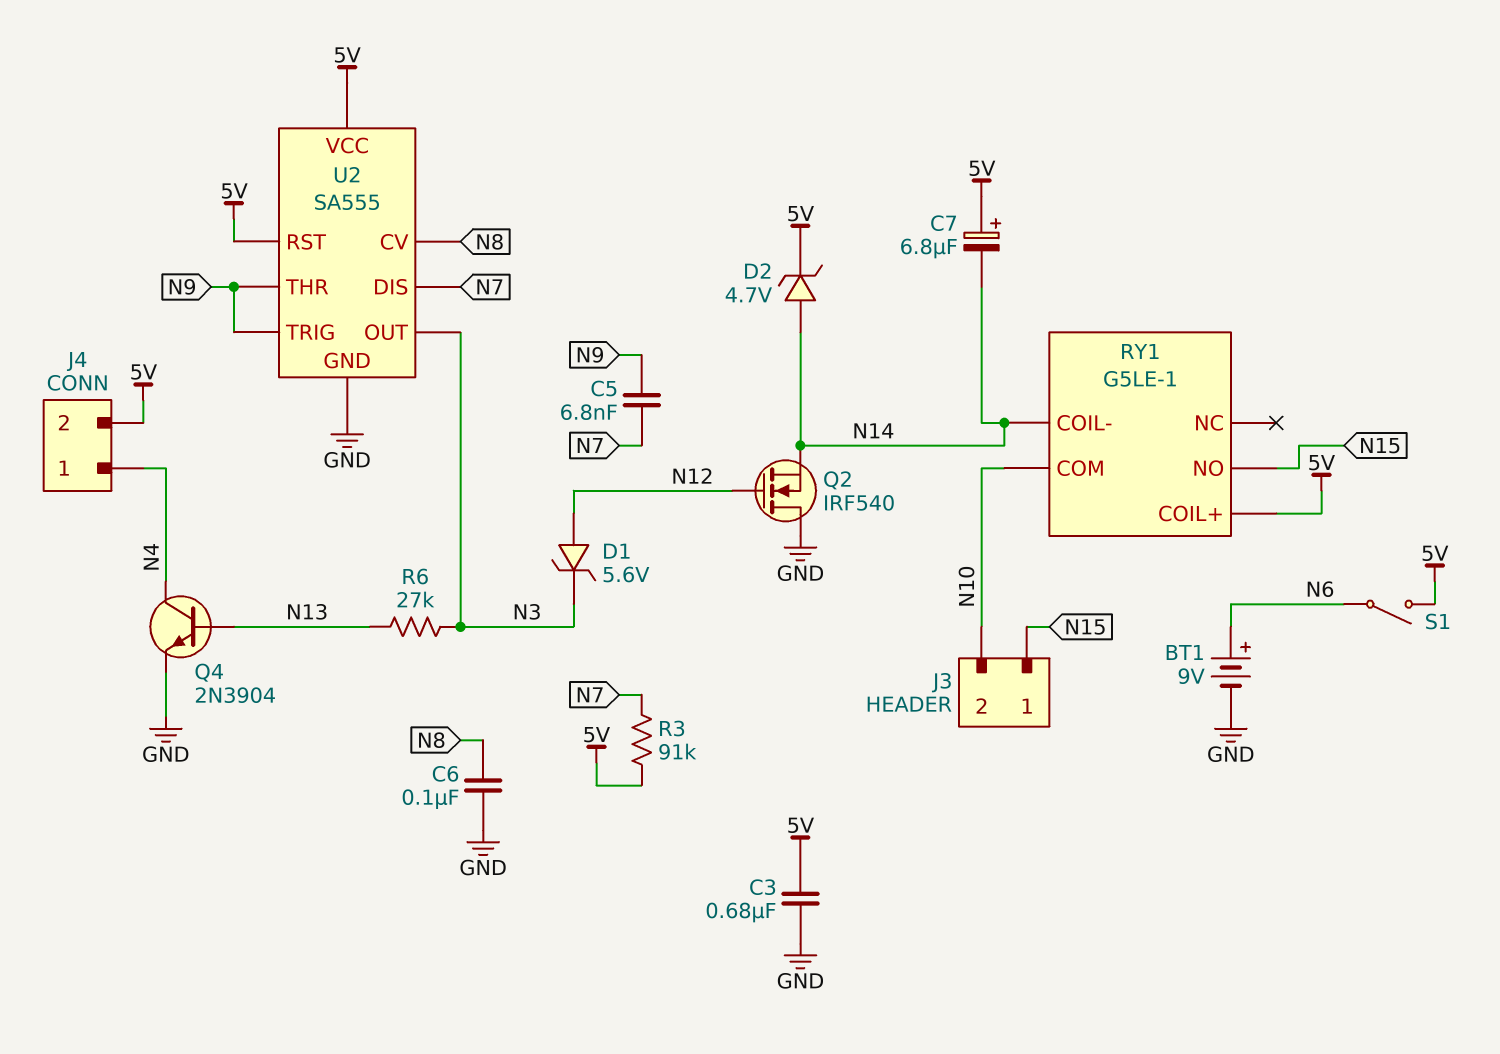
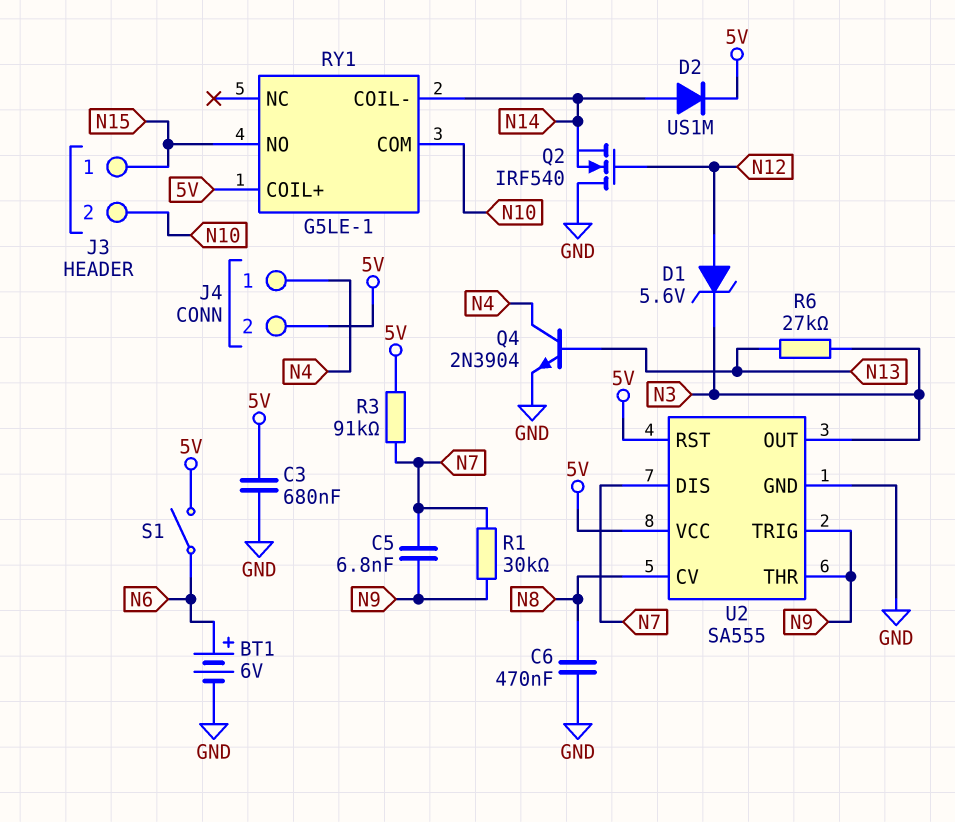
BT1: 9V (plus N6, minus GND) -> 6V (plus N6, minus GND)
C6: 100nF (GND, N8) -> 470nF (GND, N8)
C7: 6.8uF (plus 5V, minus N14) -> none
D2: zener 4.7V (A N14, K 5V) -> diode US1M (A N14, K 5V)
R1: none -> 30k (N7, N9)

